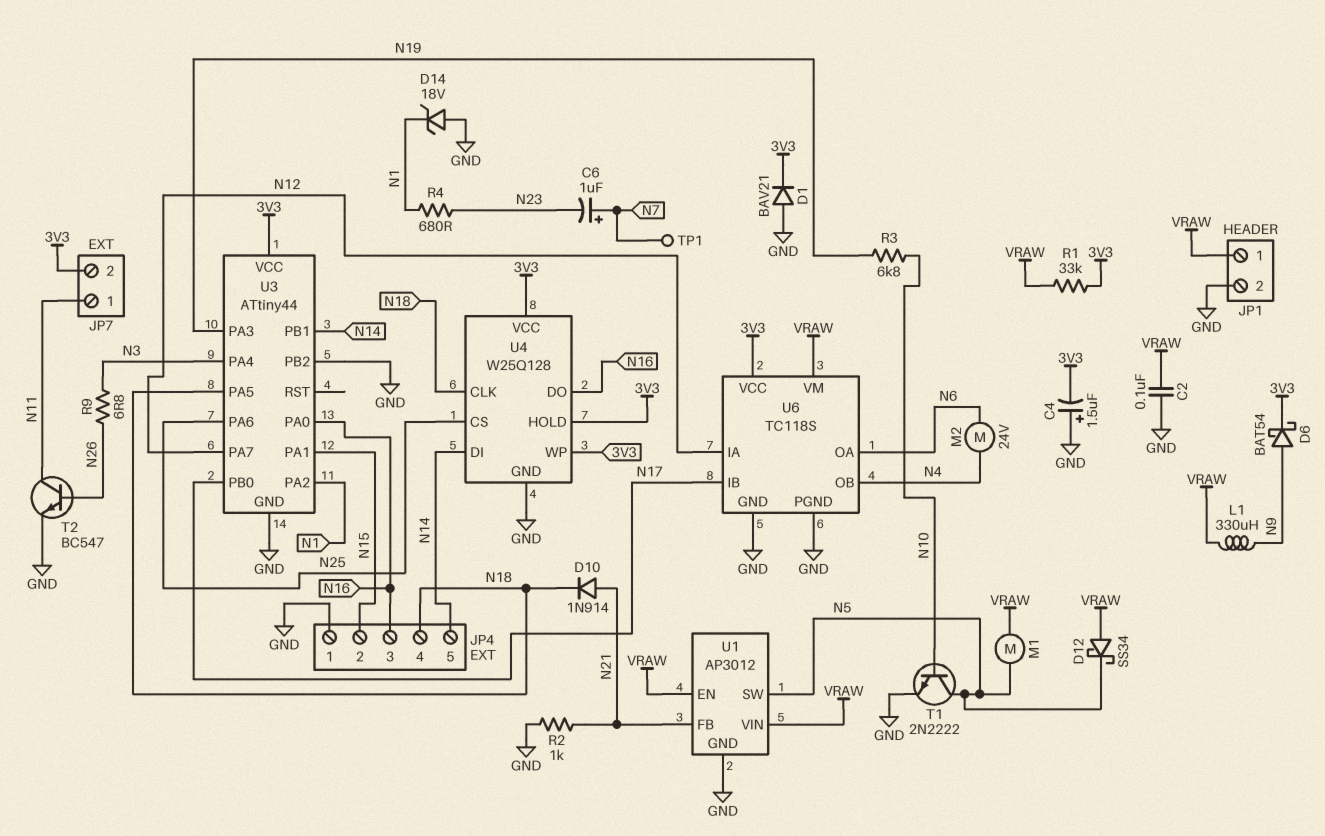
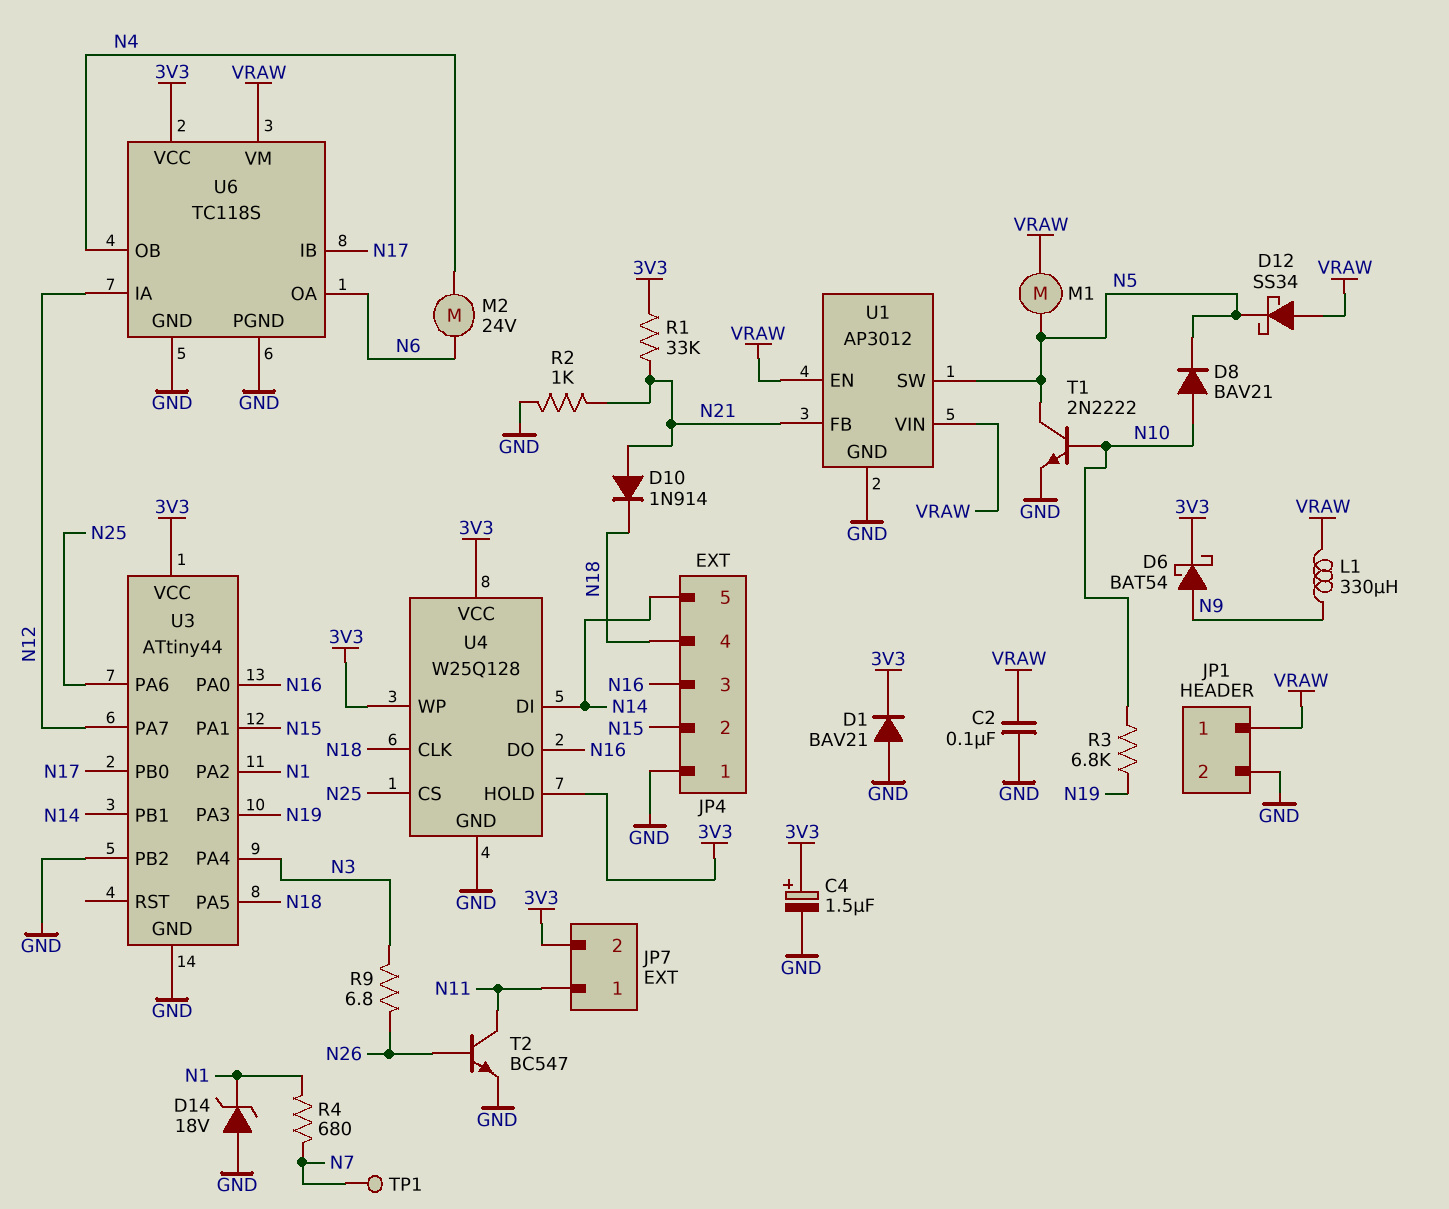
C4: 1.5uF (plus GND, minus 3V3) -> 1.5uF (plus 3V3, minus GND)
C6: 1uF (plus N7, minus N23) -> none
D8: none -> diode BAV21 (A N10, K N5)
R1: 33k (3V3, VRAW) -> 33k (3V3, N21)
R4: 680 (N1, N23) -> 680 (N1, N7)

